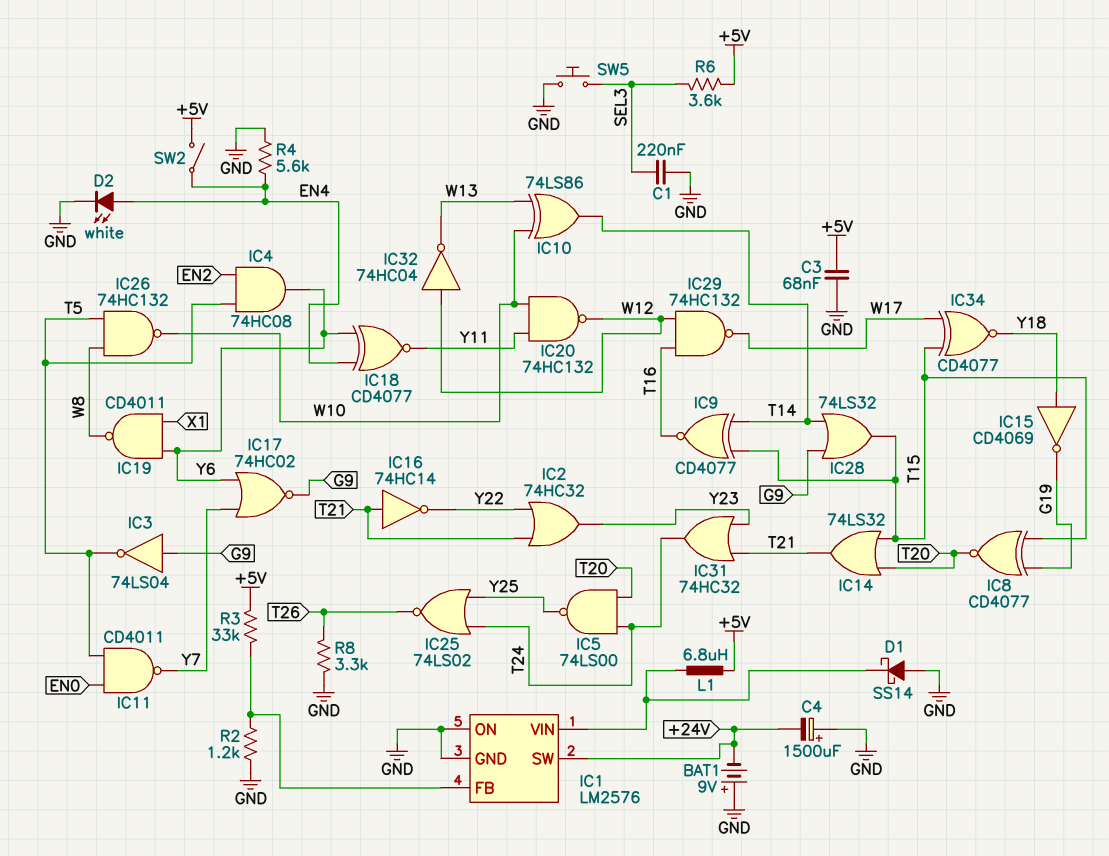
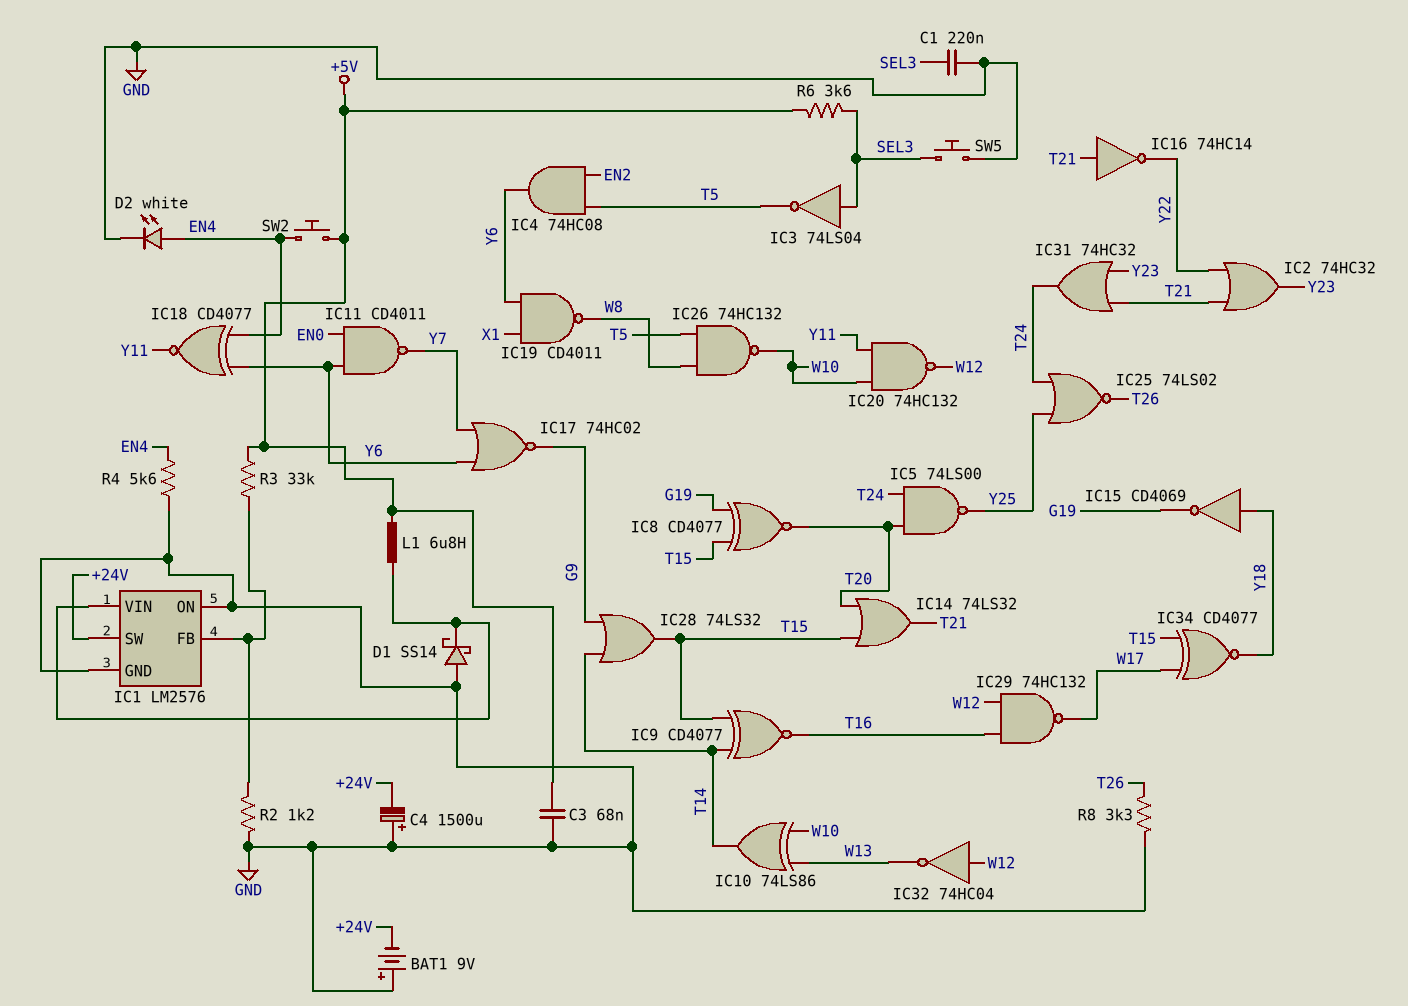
IC3: NOT 74LS04 (in G9, out T5) -> NOT 74LS04 (in SEL3, out T5)
IC11: NAND CD4011 (in EN0, in T5, out Y7) -> NAND CD4011 (in EN0, in Y6, out Y7)
SW2: switch (+5V, EN4) -> button (+5V, EN4)

